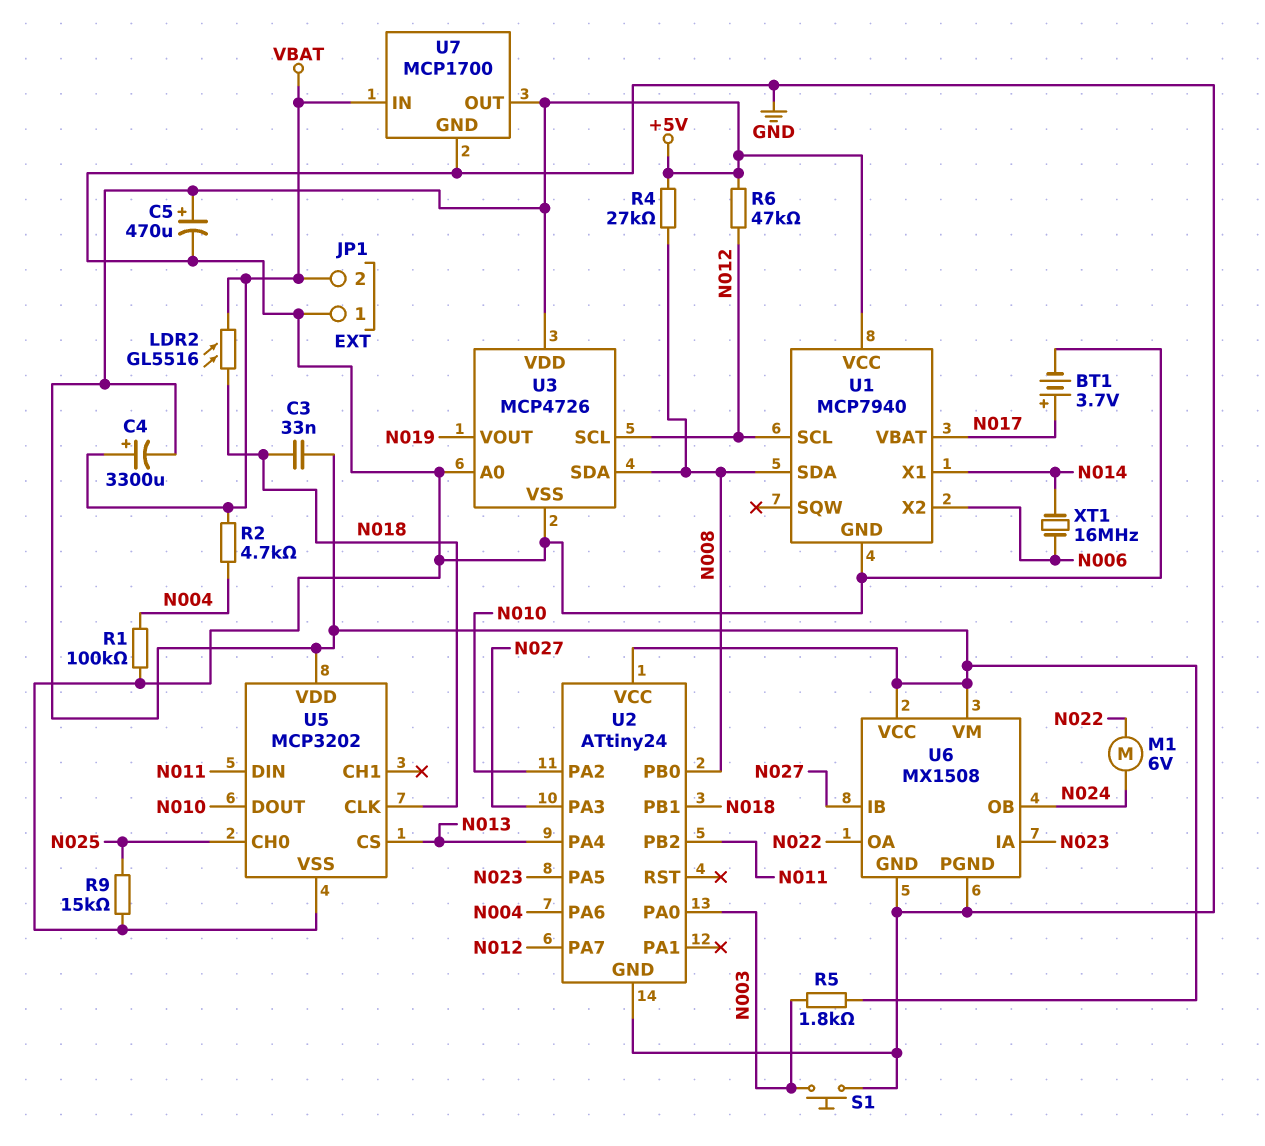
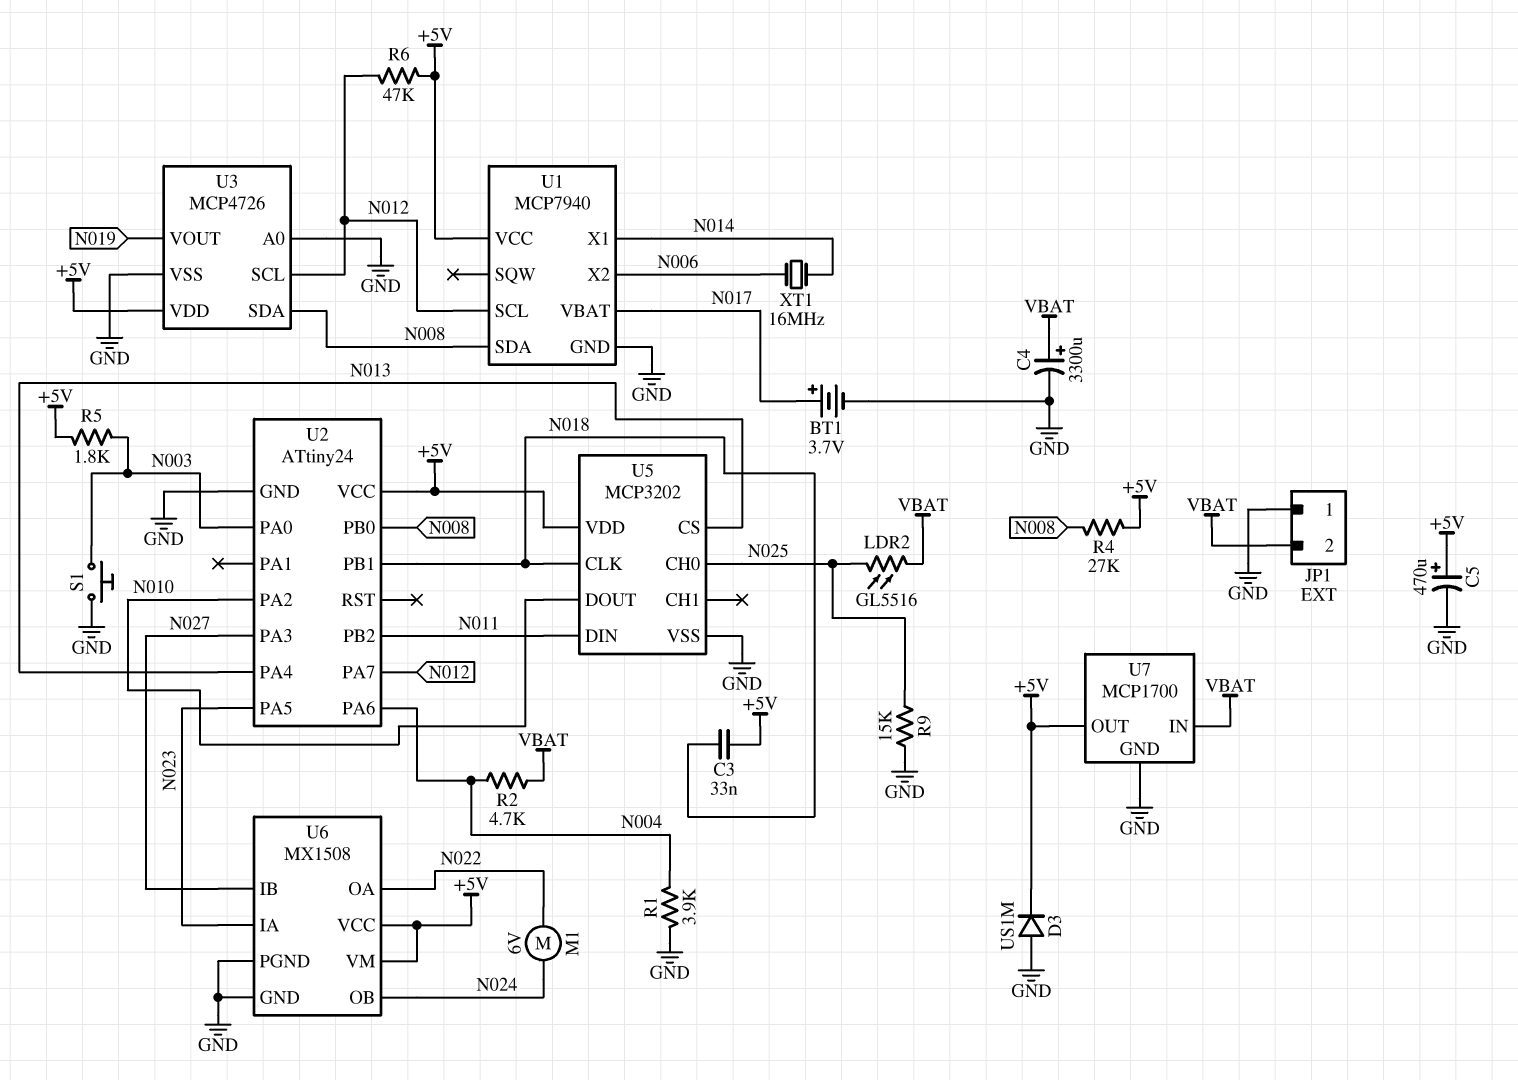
C4: 3300uF (plus VBAT, minus +5V) -> 3300uF (plus VBAT, minus GND)
D3: none -> diode US1M (A GND, K +5V)
LDR2: GL5516 (N018, VBAT) -> GL5516 (N025, VBAT)
R1: 100k (GND, N004) -> 3.9k (GND, N004)

